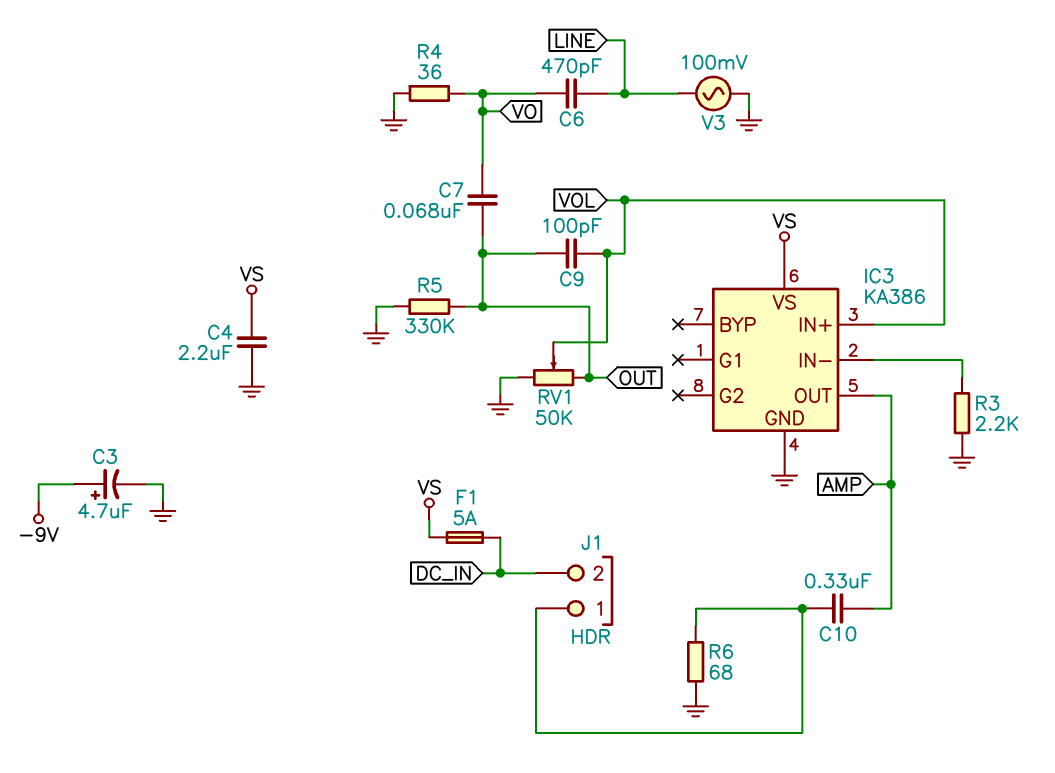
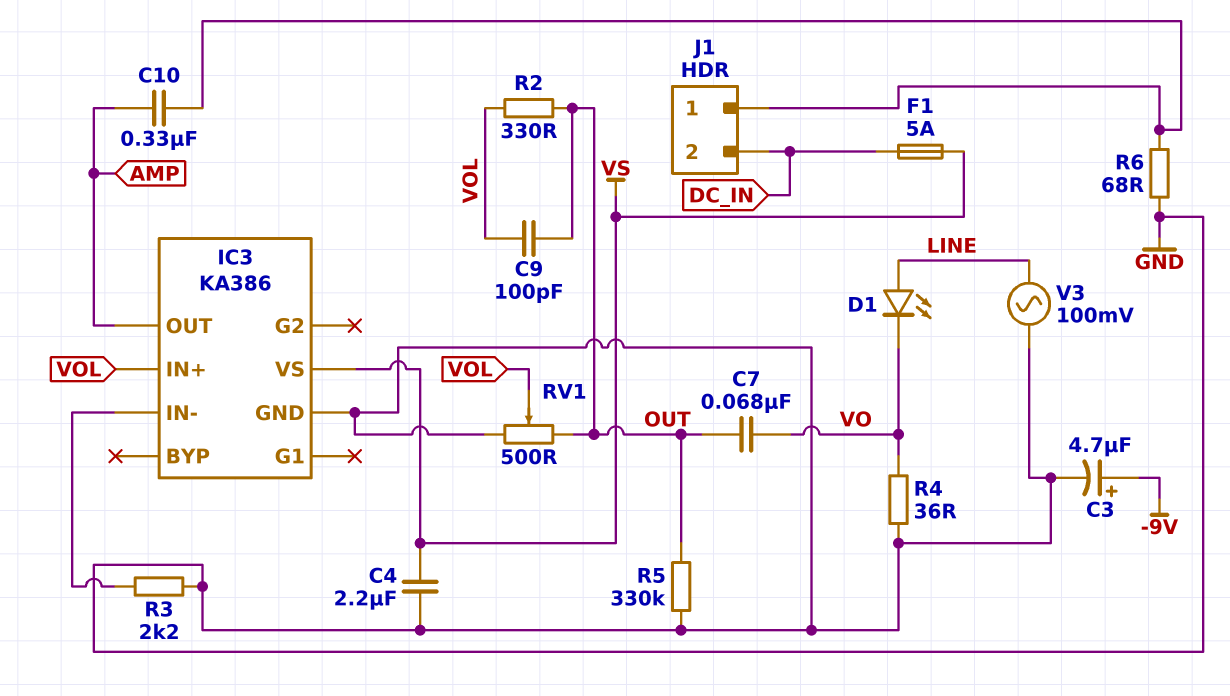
C6: 470pF (LINE, VO) -> none
D1: none -> LED (A LINE, K VO)
R2: none -> 330 (OUT, VOL)
RV1: 50k (GND, OUT, wiper VOL) -> 500 (GND, OUT, wiper VOL)

